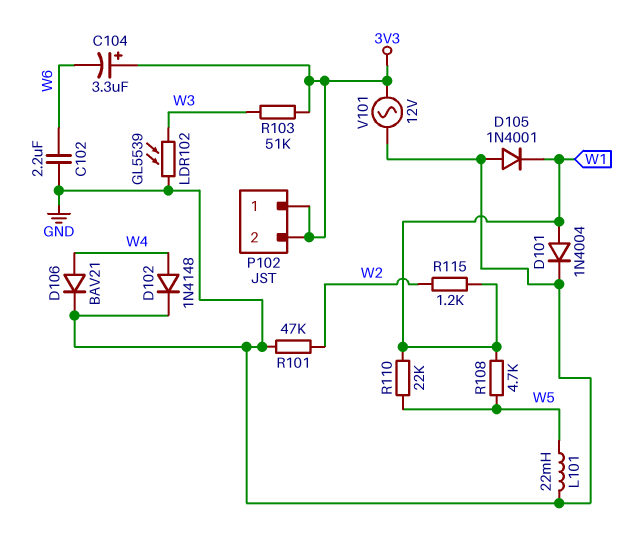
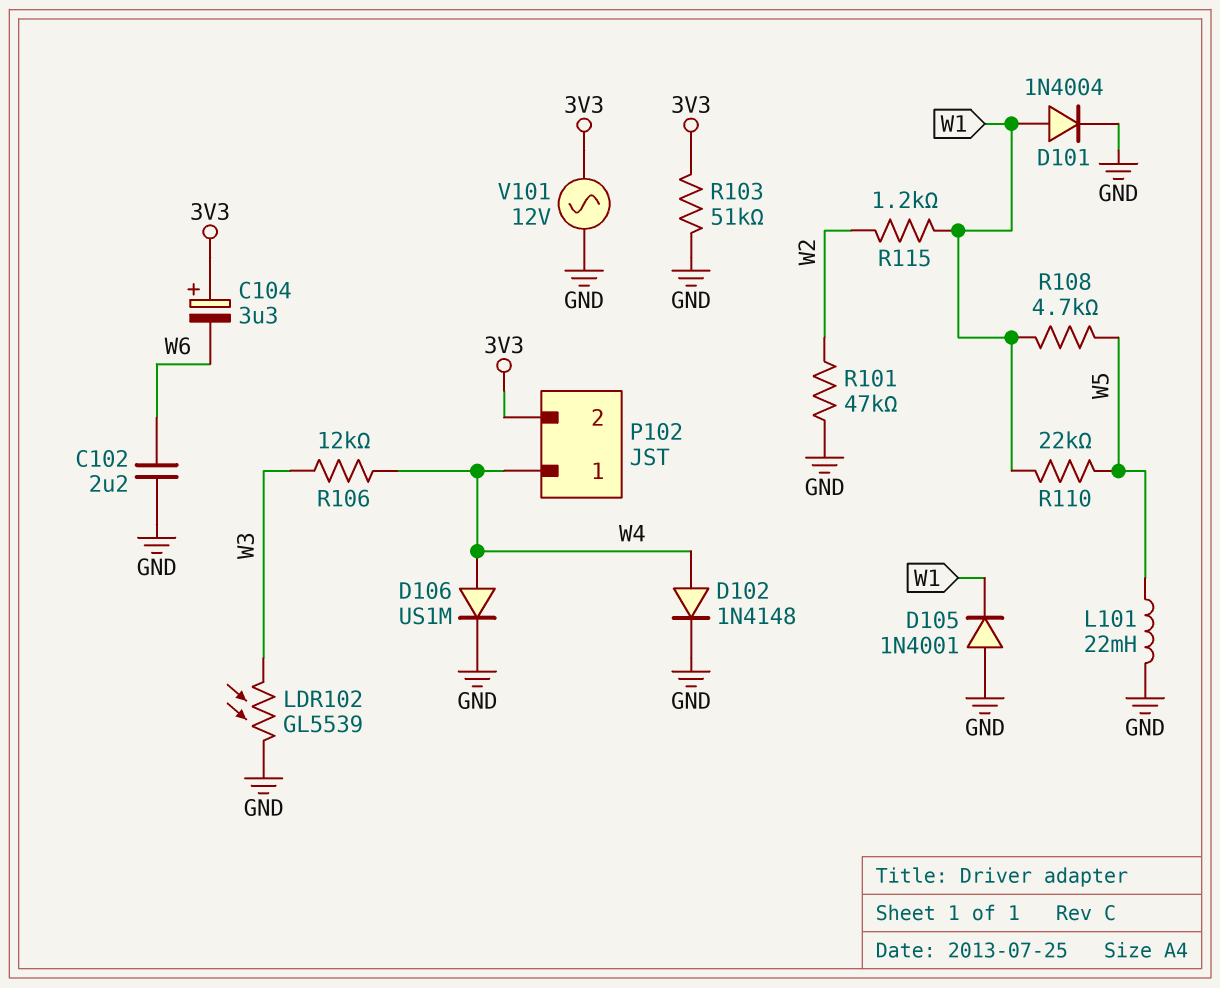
D106: diode BAV21 (A W4, K GND) -> diode US1M (A W4, K GND)
P102 pin 1: 3V3 -> W4
R103: 51k (3V3, W3) -> 51k (3V3, GND)
R106: none -> 12k (W3, W4)

